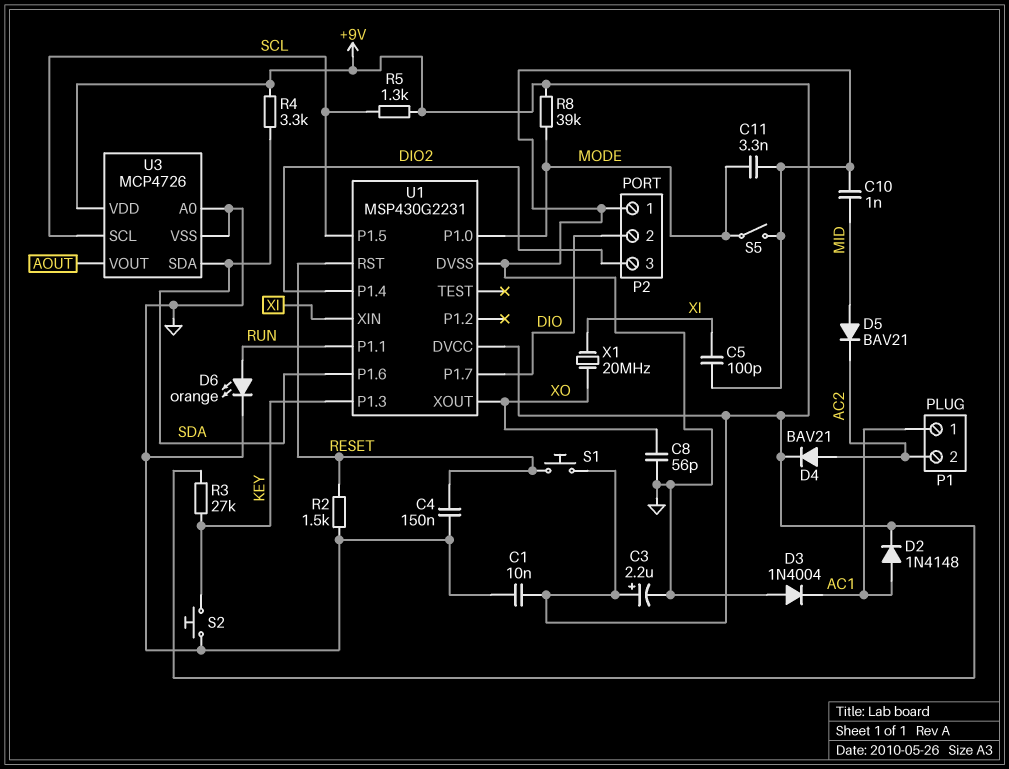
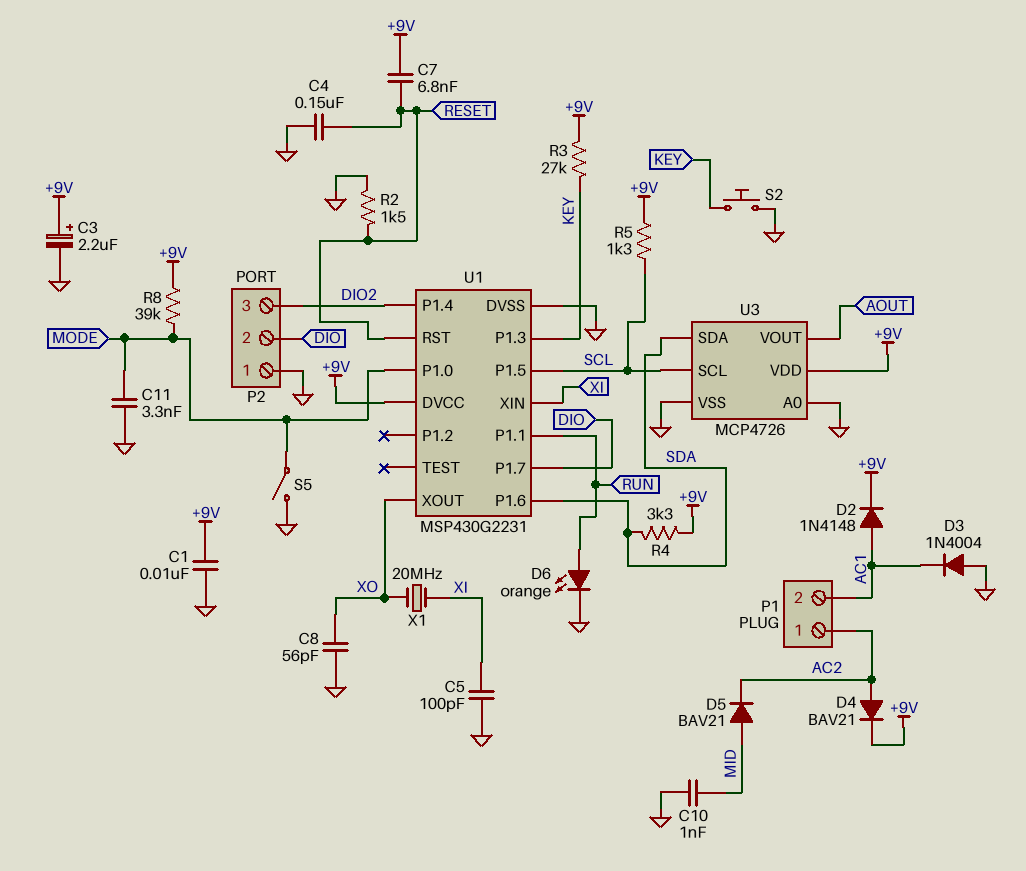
C7: none -> 6.8nF (+9V, RESET)
P1 pin 1: AC1 -> AC2
P1 pin 2: AC2 -> AC1
S1: button (+9V, RESET) -> none

